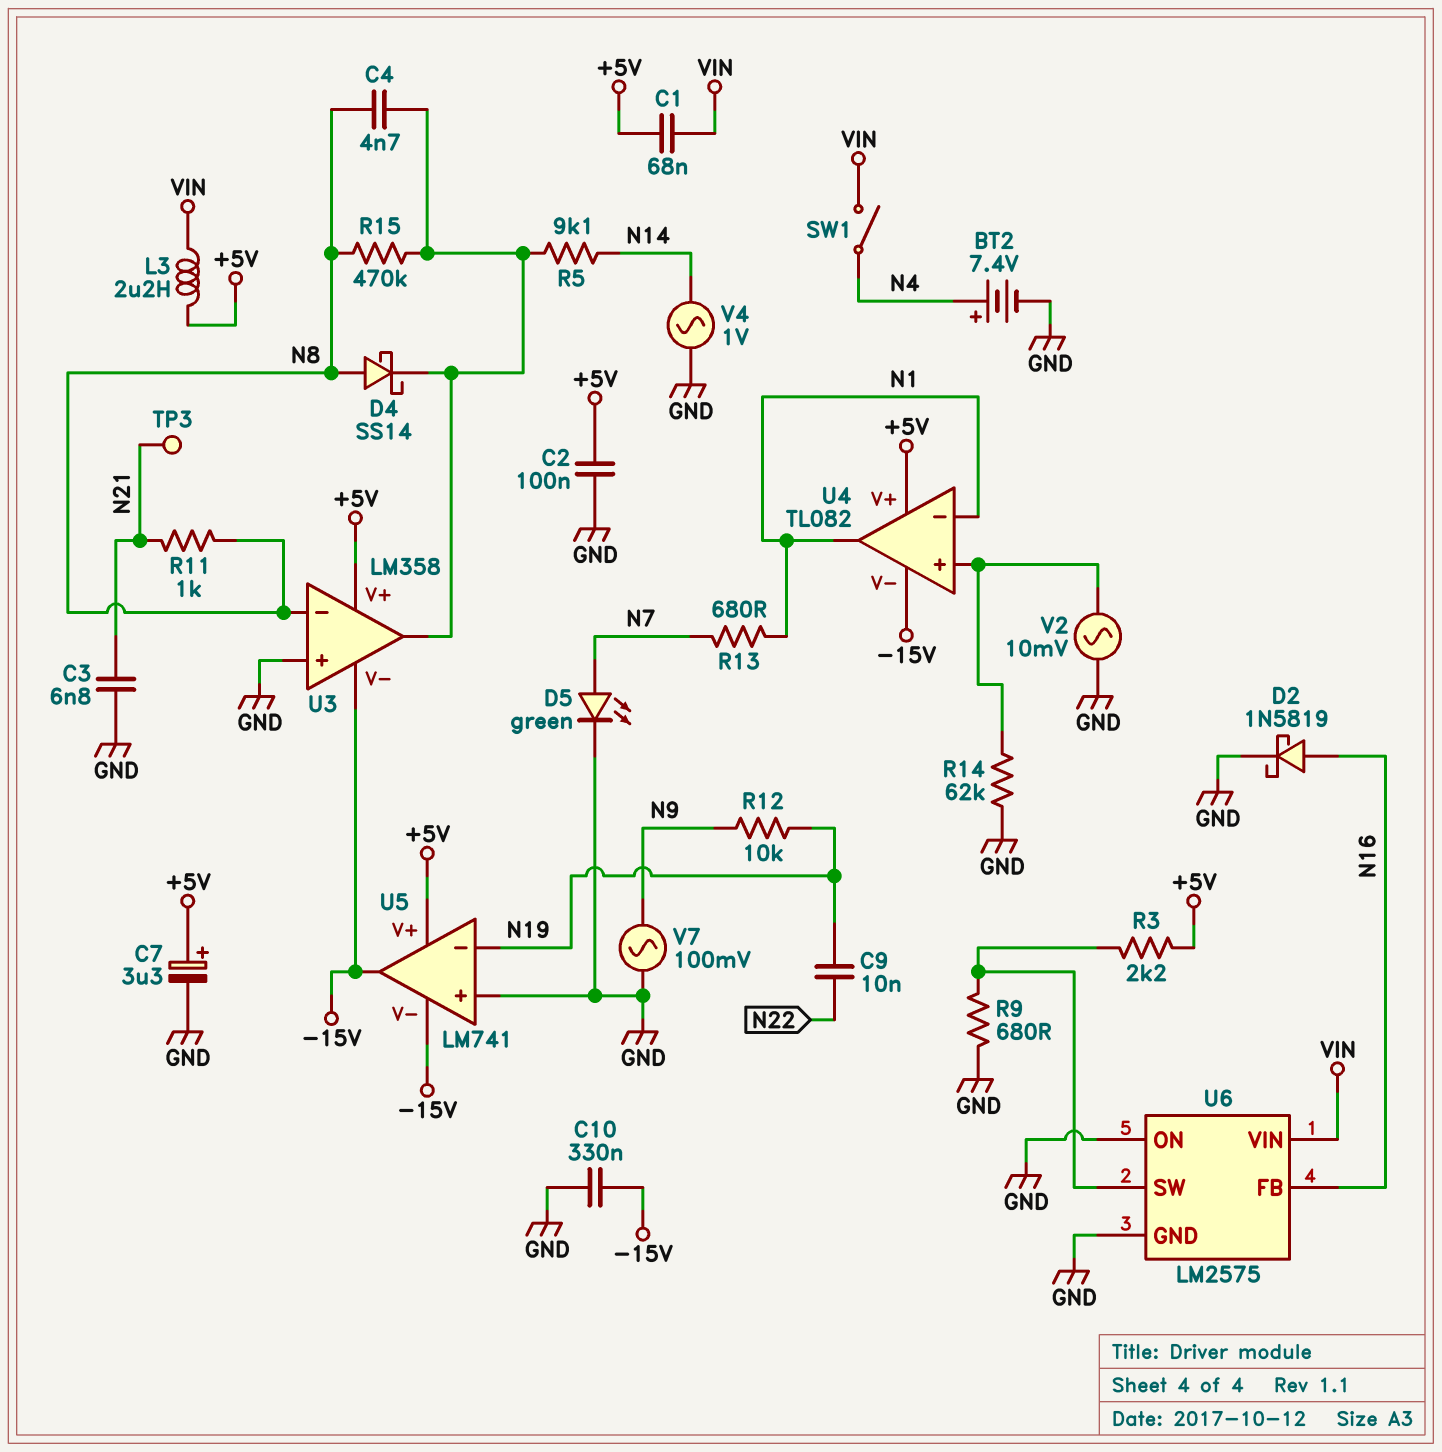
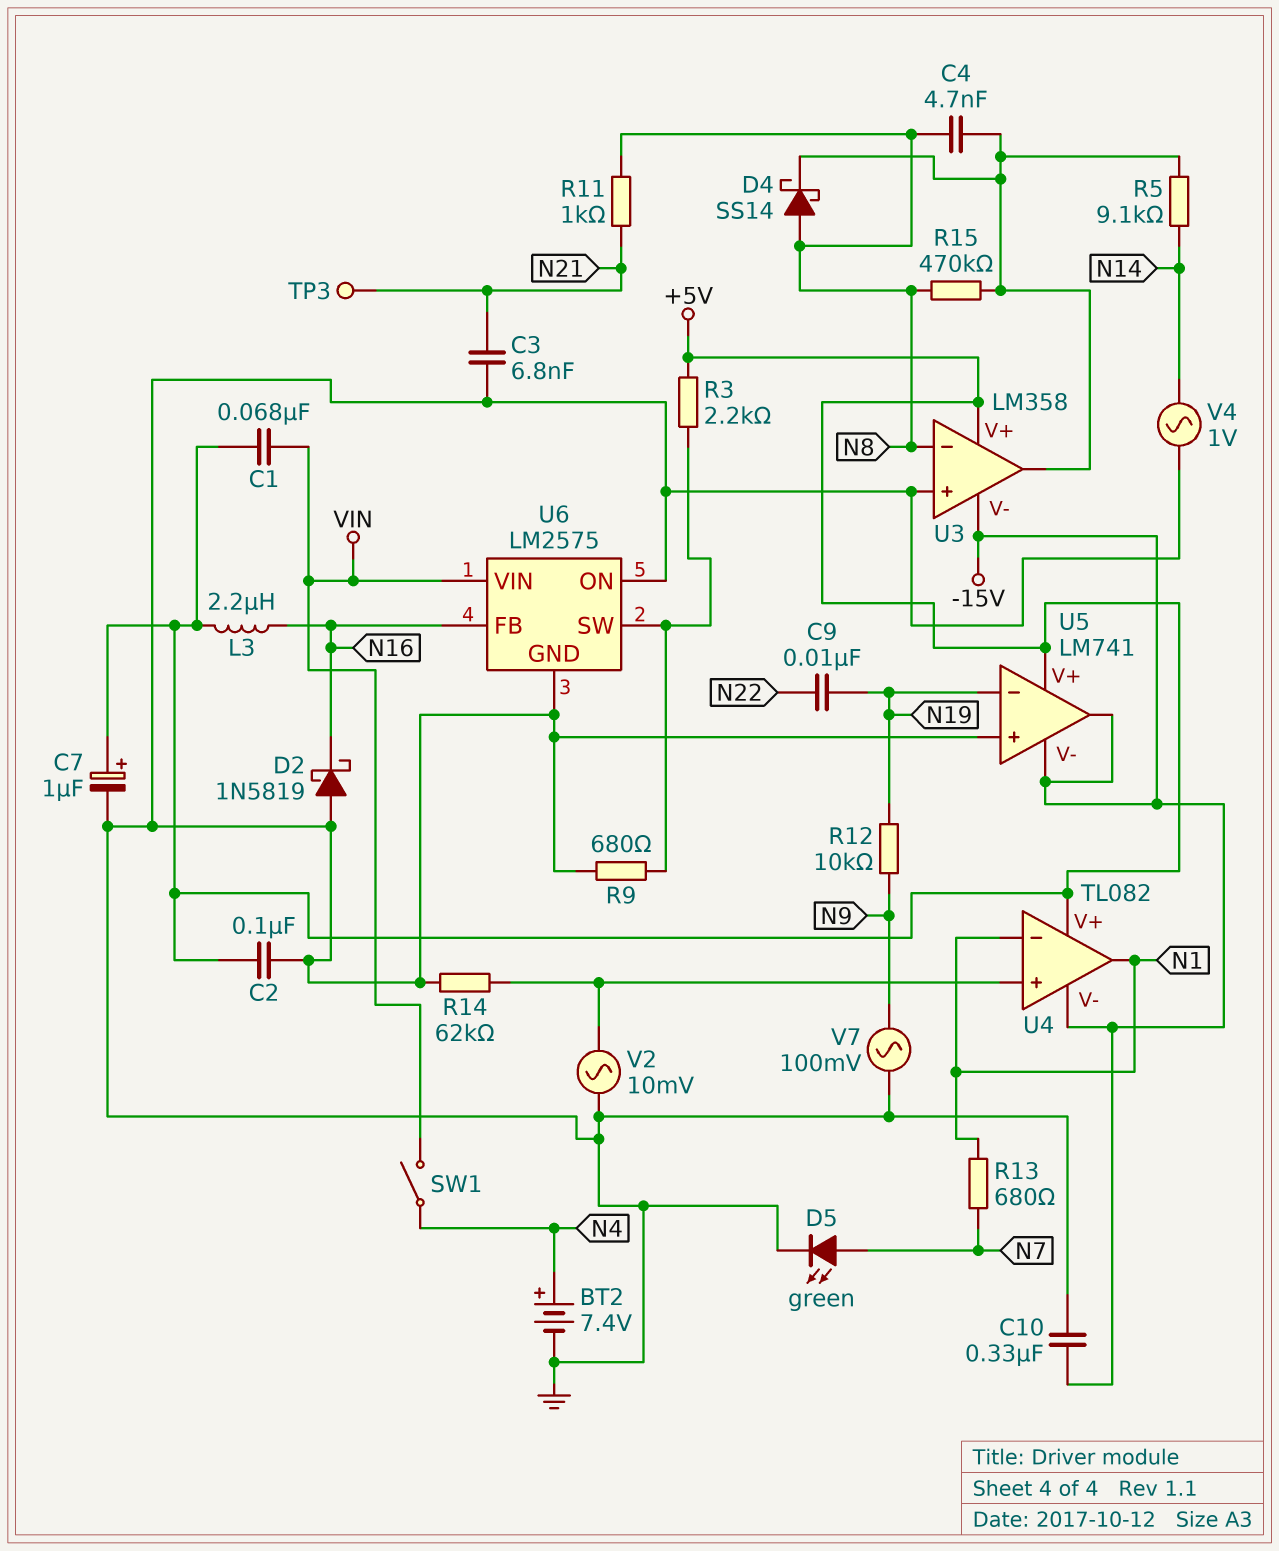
C7: 3.3uF (plus +5V, minus GND) -> 1uF (plus +5V, minus GND)
D2: schottky 1N5819 (A N16, K GND) -> schottky 1N5819 (A GND, K N16)
L3: 2.2uH (+5V, VIN) -> 2.2uH (+5V, N16)

